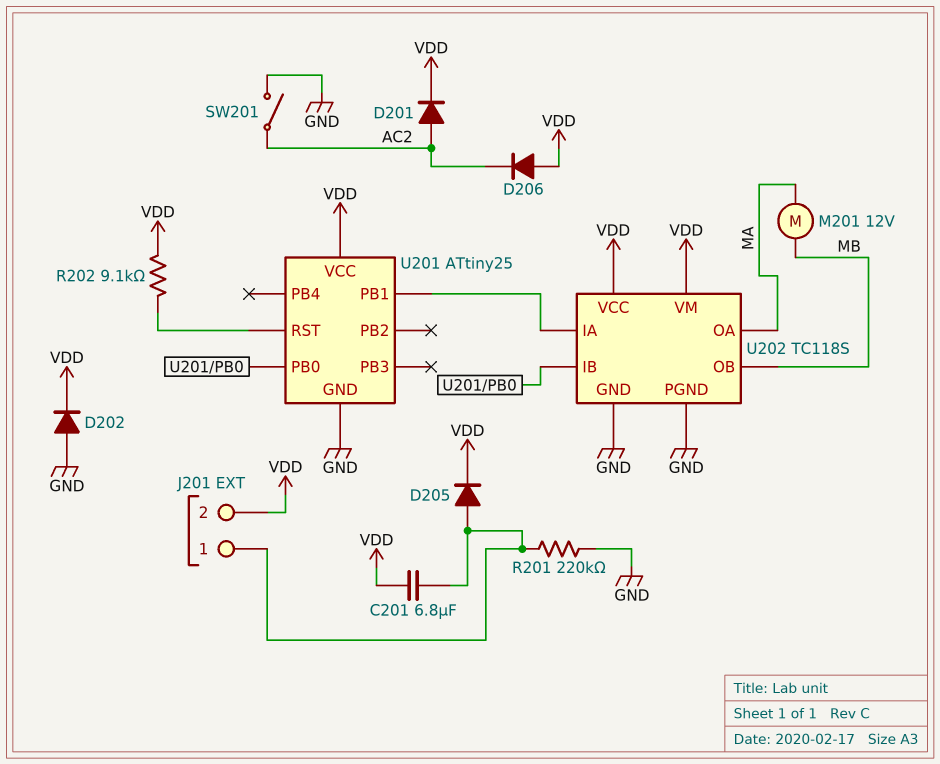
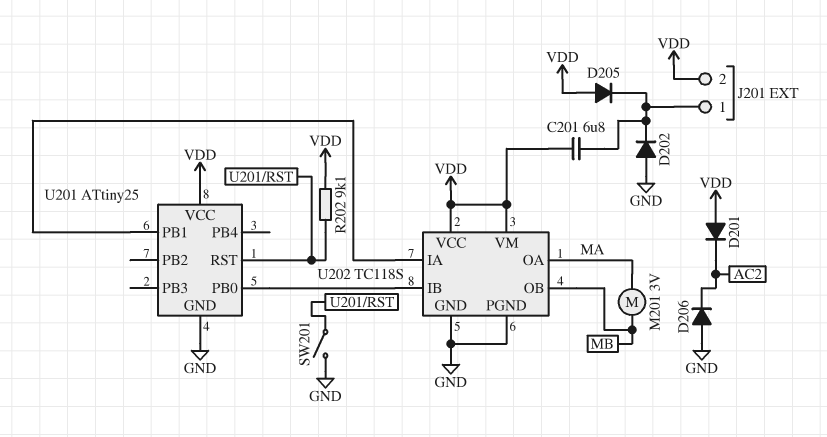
D201: diode (A AC2, K VDD) -> diode (A VDD, K AC2)
D202: diode (A GND, K VDD) -> diode (A GND, K J201/1)
D205: diode (A J201/1, K VDD) -> diode (A VDD, K J201/1)
D206: diode (A VDD, K AC2) -> diode (A GND, K AC2)
M201: motor 12V (MA, MB) -> motor 3V (MA, MB)
R201: 220k (GND, J201/1) -> none
SW201: switch (AC2, GND) -> switch (GND, U201/RST)

